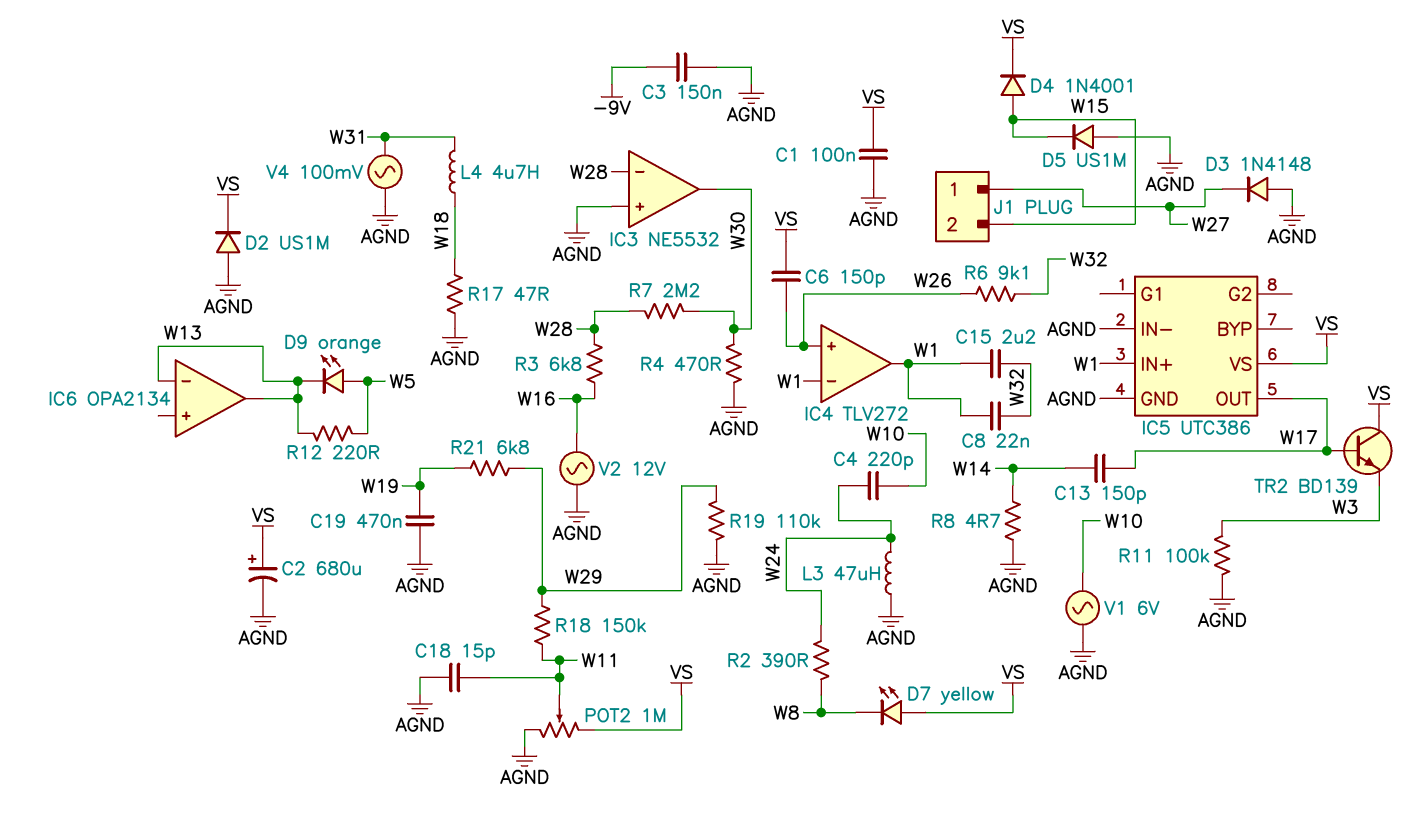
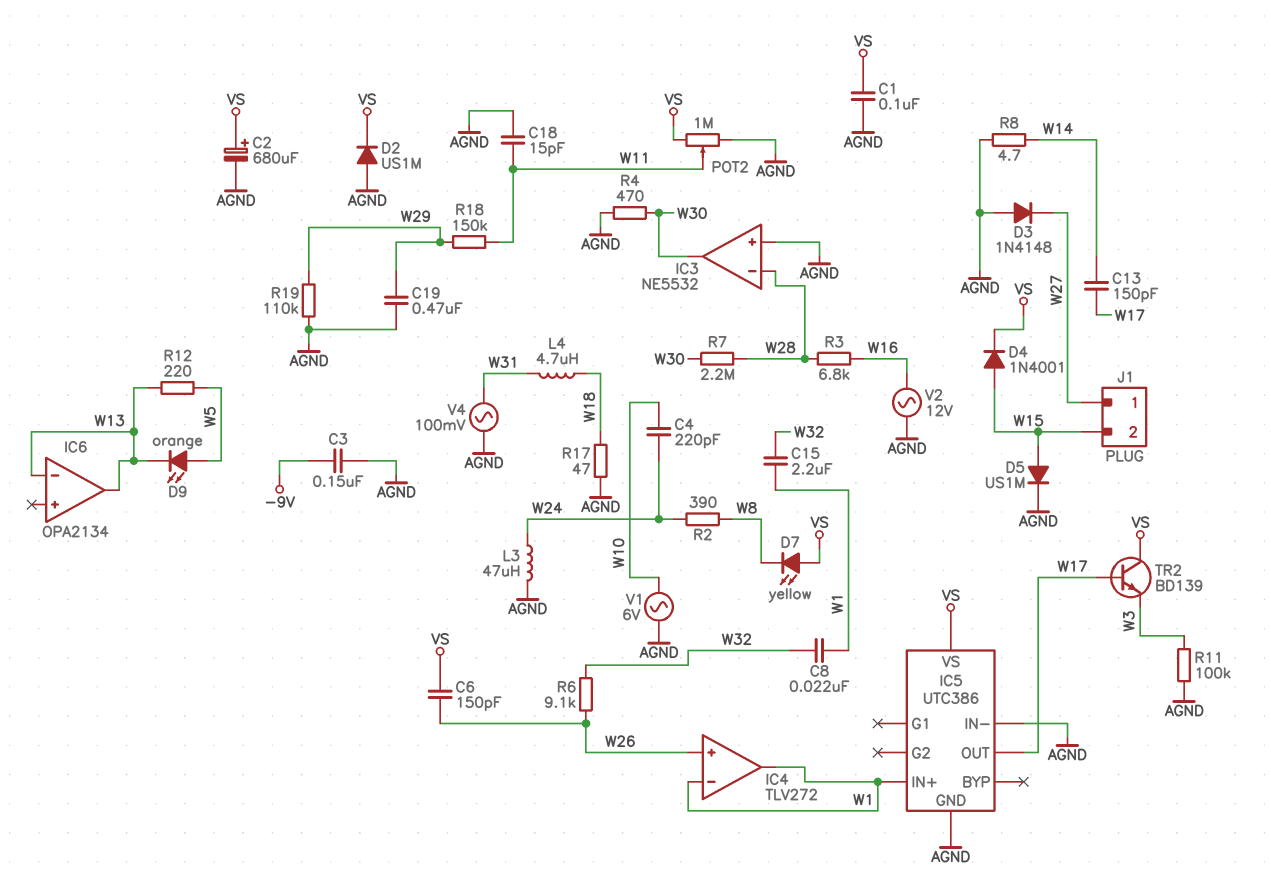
C19: 470nF (AGND, W19) -> 470nF (AGND, W29)
D5: diode US1M (A AGND, K W15) -> diode US1M (A W15, K AGND)
R21: 6.8k (W19, W29) -> none

